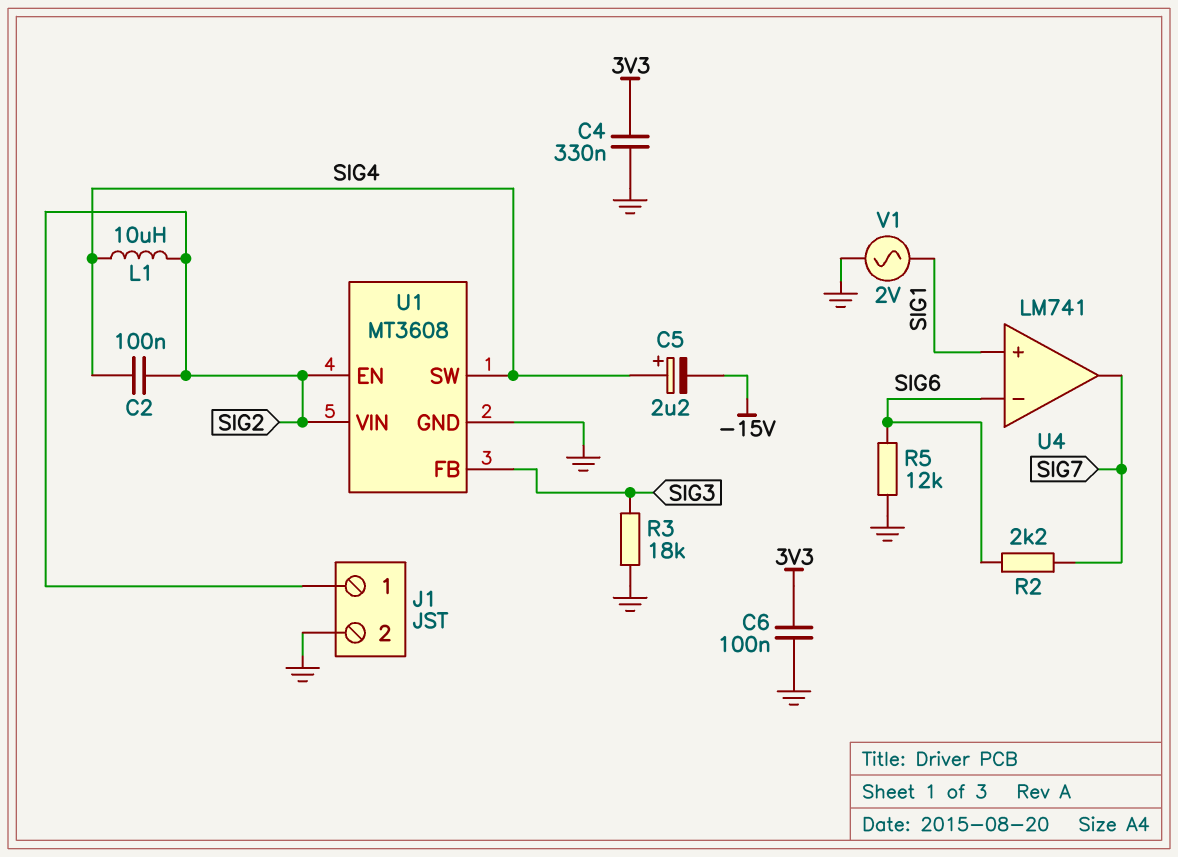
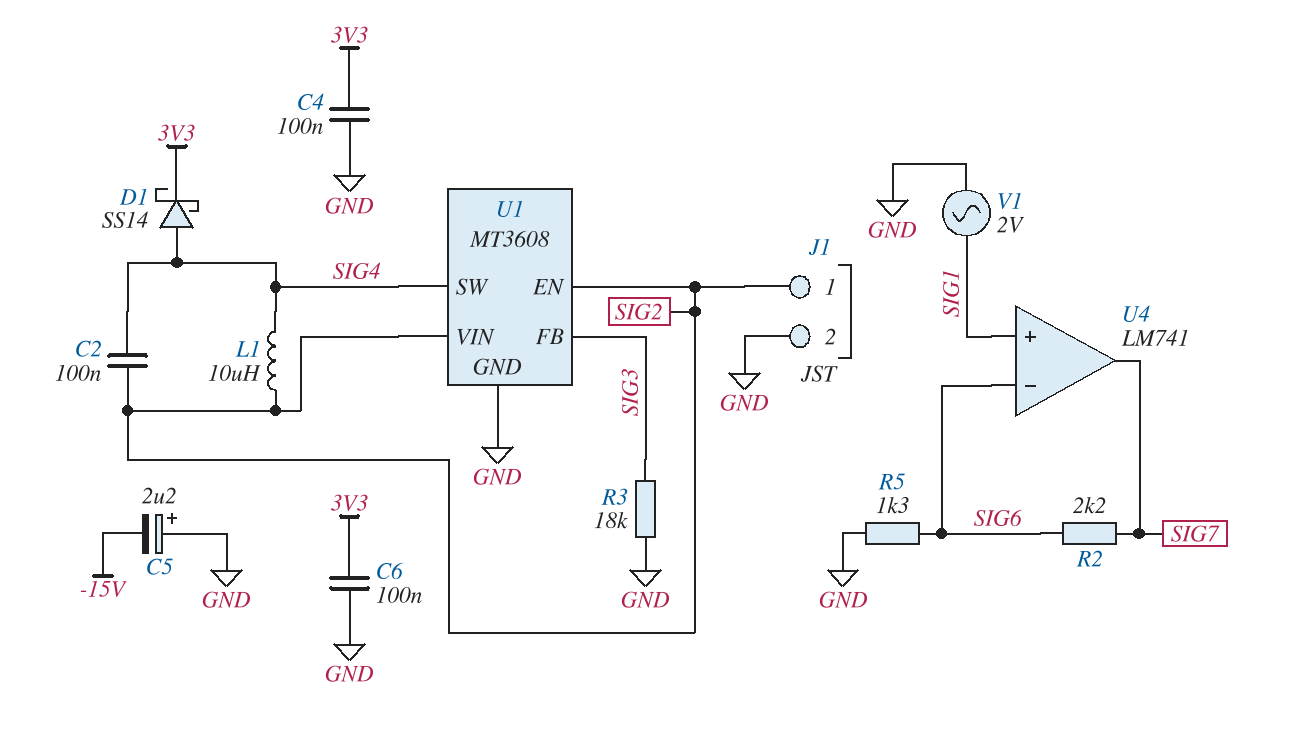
C4: 330nF (3V3, GND) -> 100nF (3V3, GND)
C5: 2.2uF (plus SIG4, minus -15V) -> 2.2uF (plus GND, minus -15V)
D1: none -> schottky SS14 (A SIG4, K 3V3)
R5: 12k (GND, SIG6) -> 1.3k (GND, SIG6)

